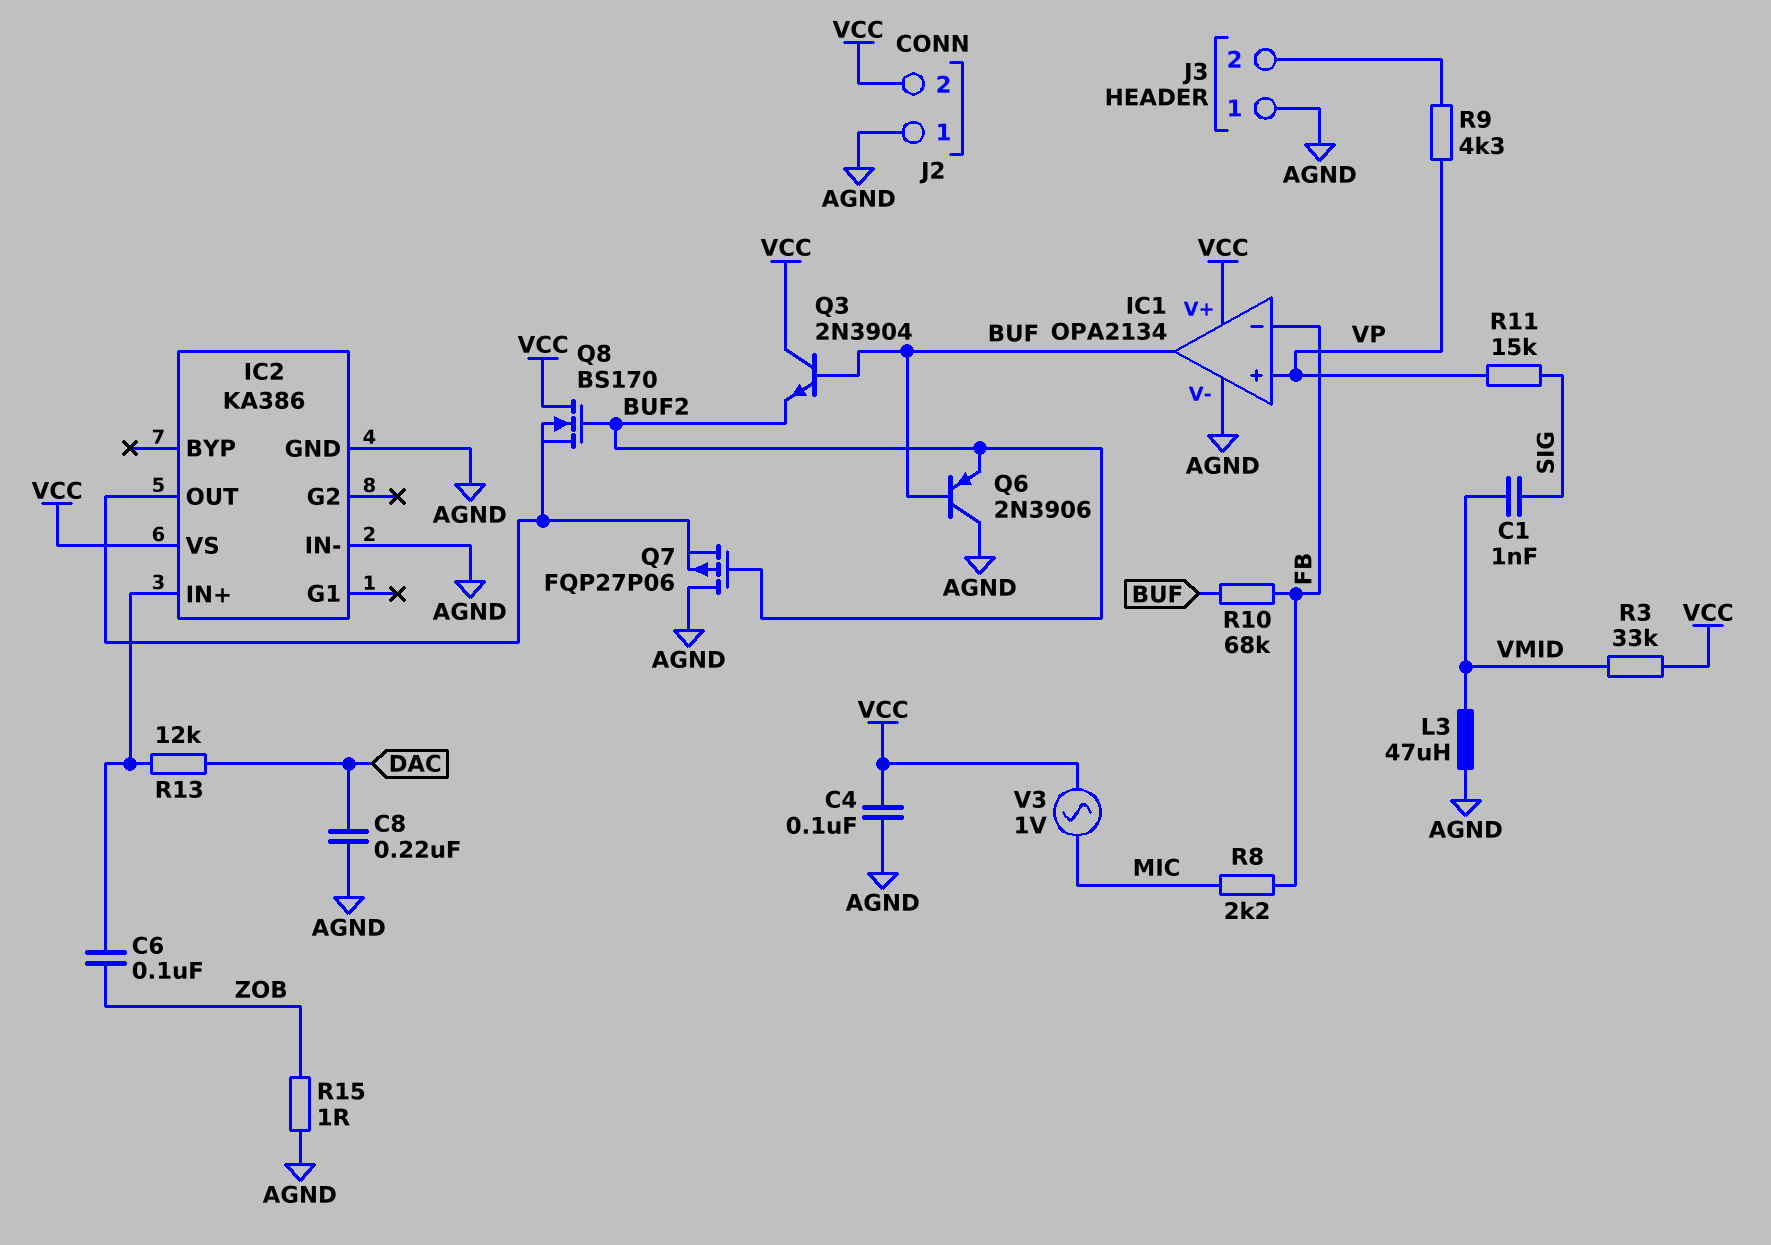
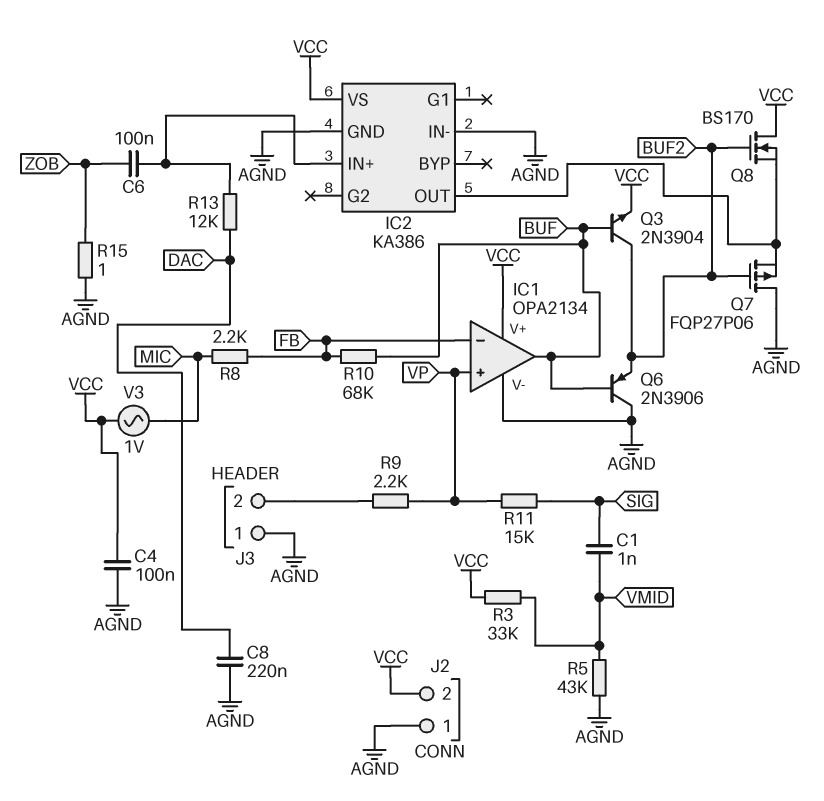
L3: 47uH (AGND, VMID) -> none
Q3: NPN 2N3904 (B BUF, C VCC, E BUF2) -> NPN 2N3904 (B BUF, C BUF2, E VCC)
R5: none -> 43k (AGND, VMID)
R9: 4.3k (J3/2, VP) -> 2.2k (J3/2, VP)

